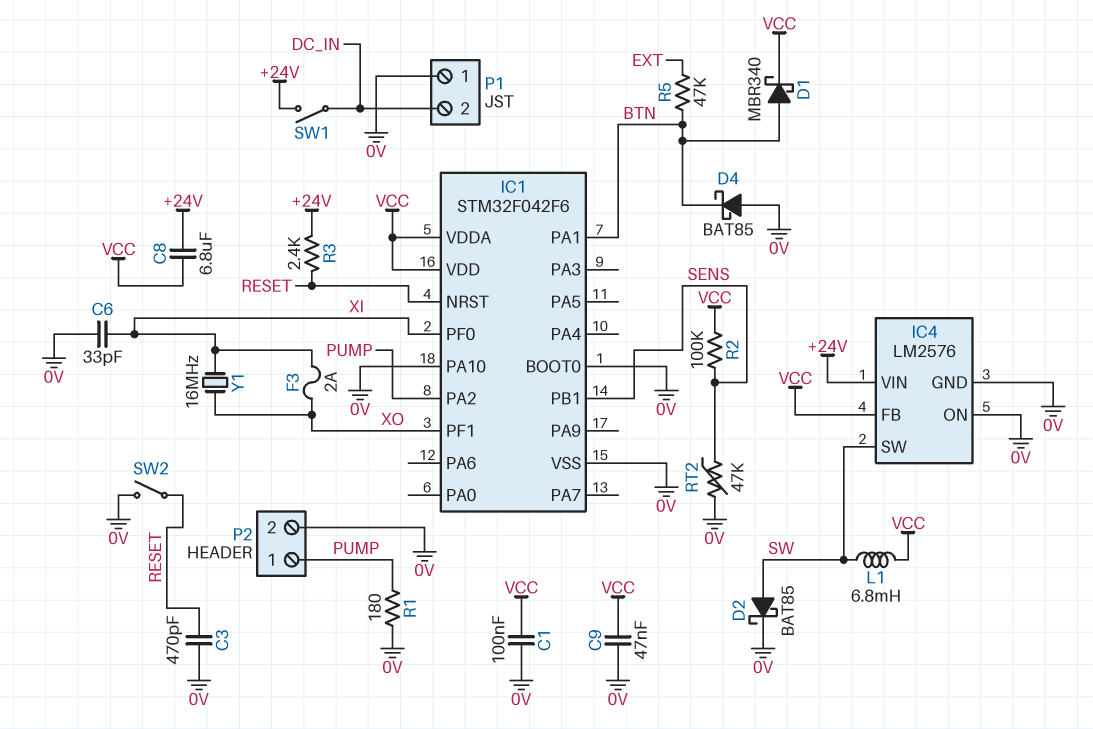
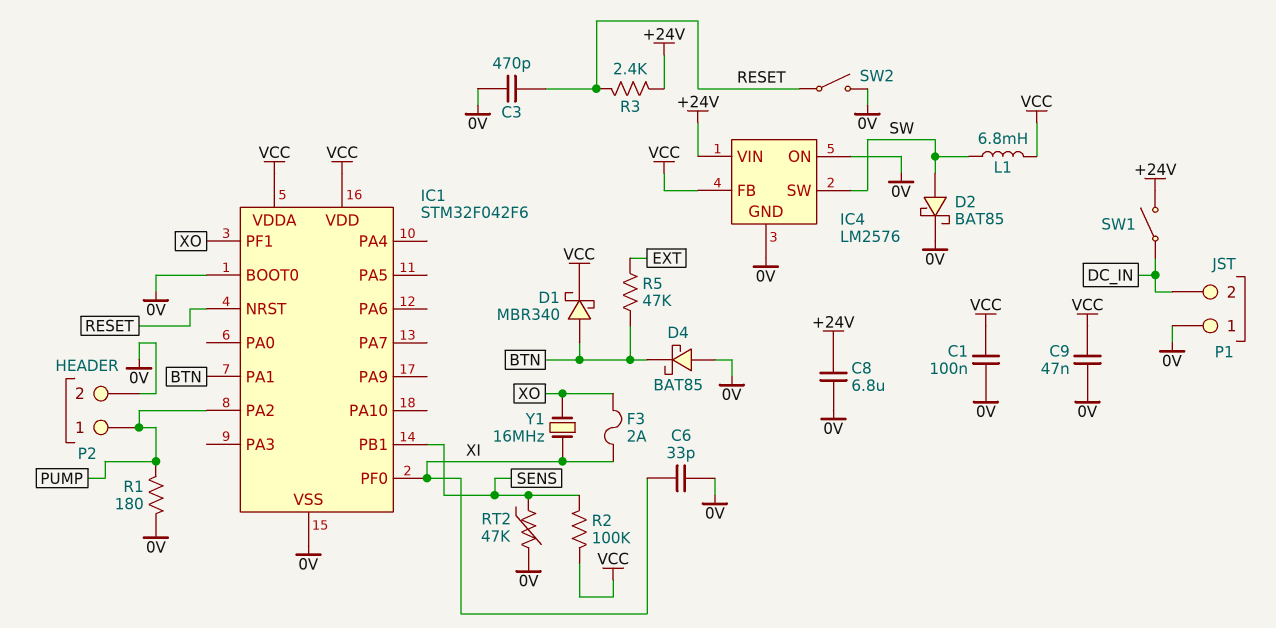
C8: 6.8uF (+24V, VCC) -> 6.8uF (+24V, 0V)
IC1 pin PA10: 0V -> none

